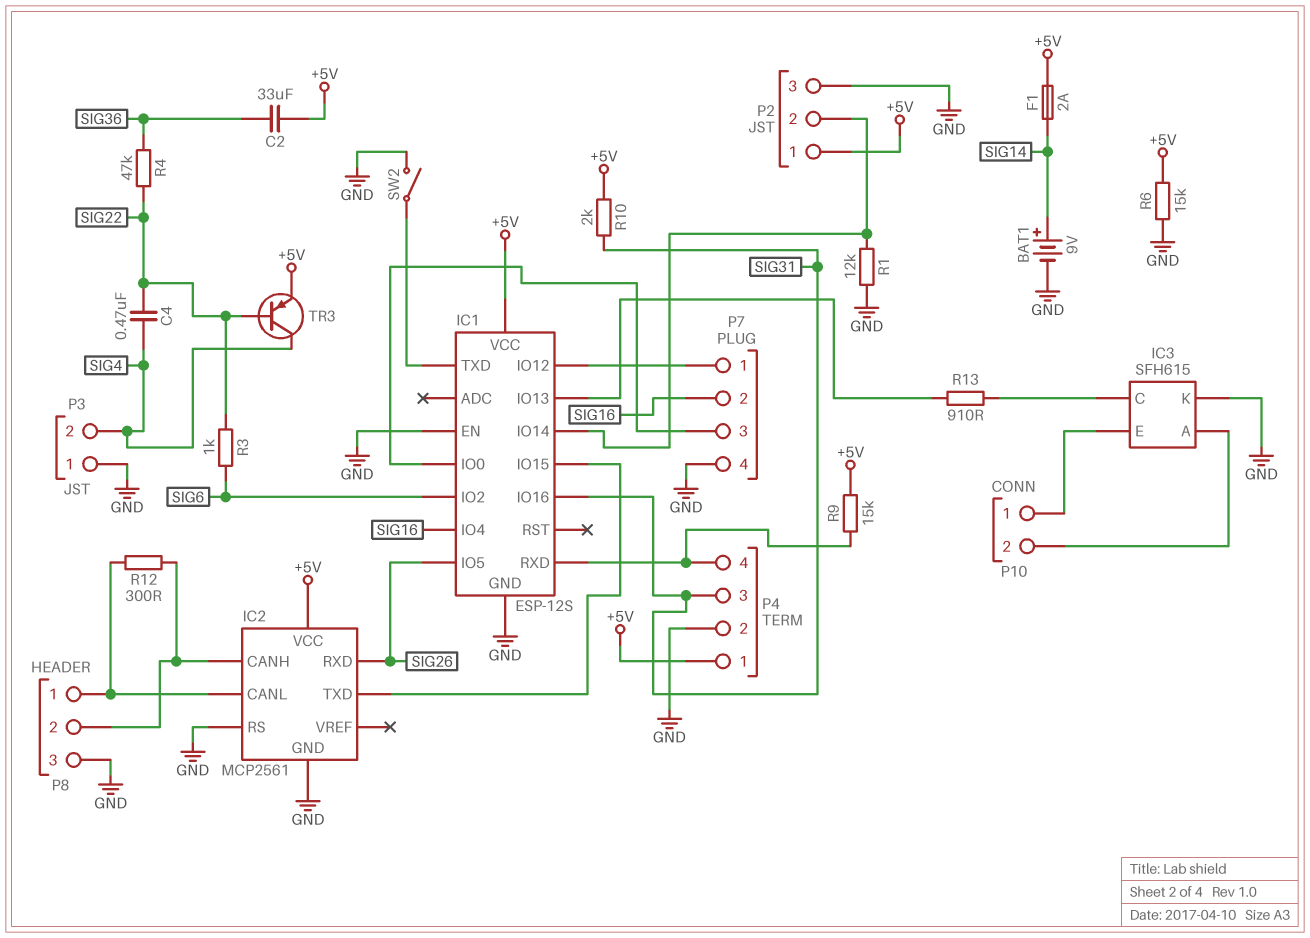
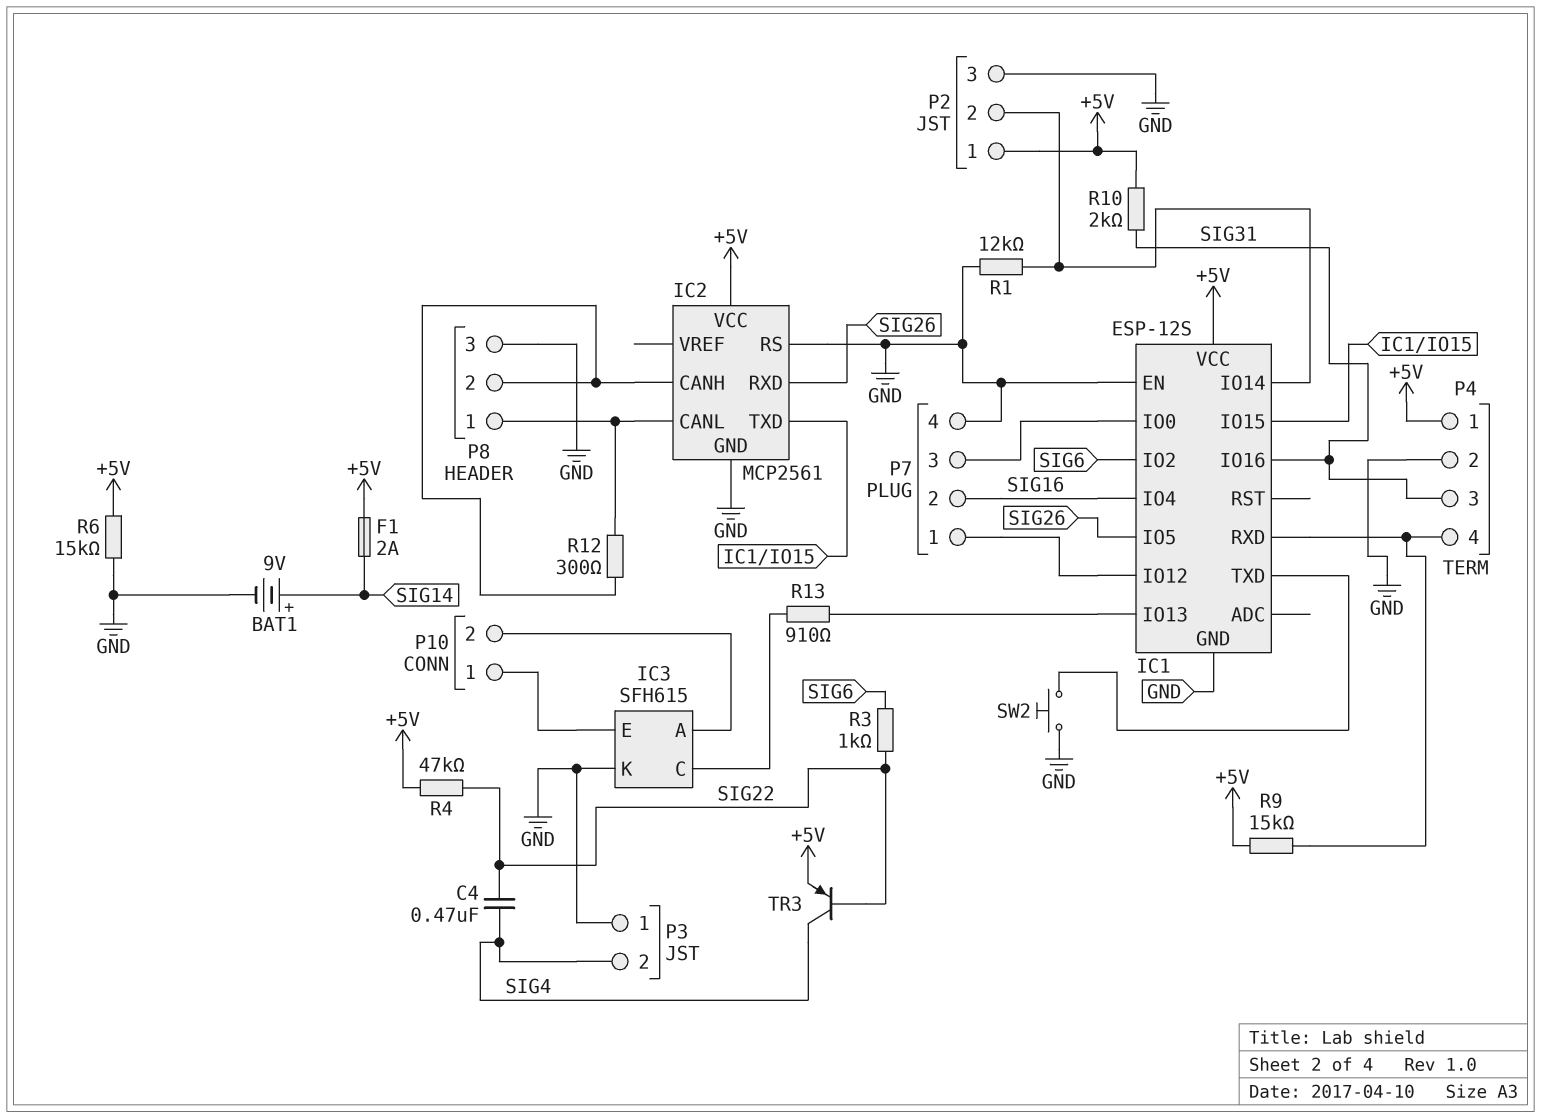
C2: 33uF (+5V, SIG36) -> none
R4: 47k (SIG22, SIG36) -> 47k (+5V, SIG22)
SW2: switch (GND, IC1/TXD) -> button (GND, IC1/TXD)

